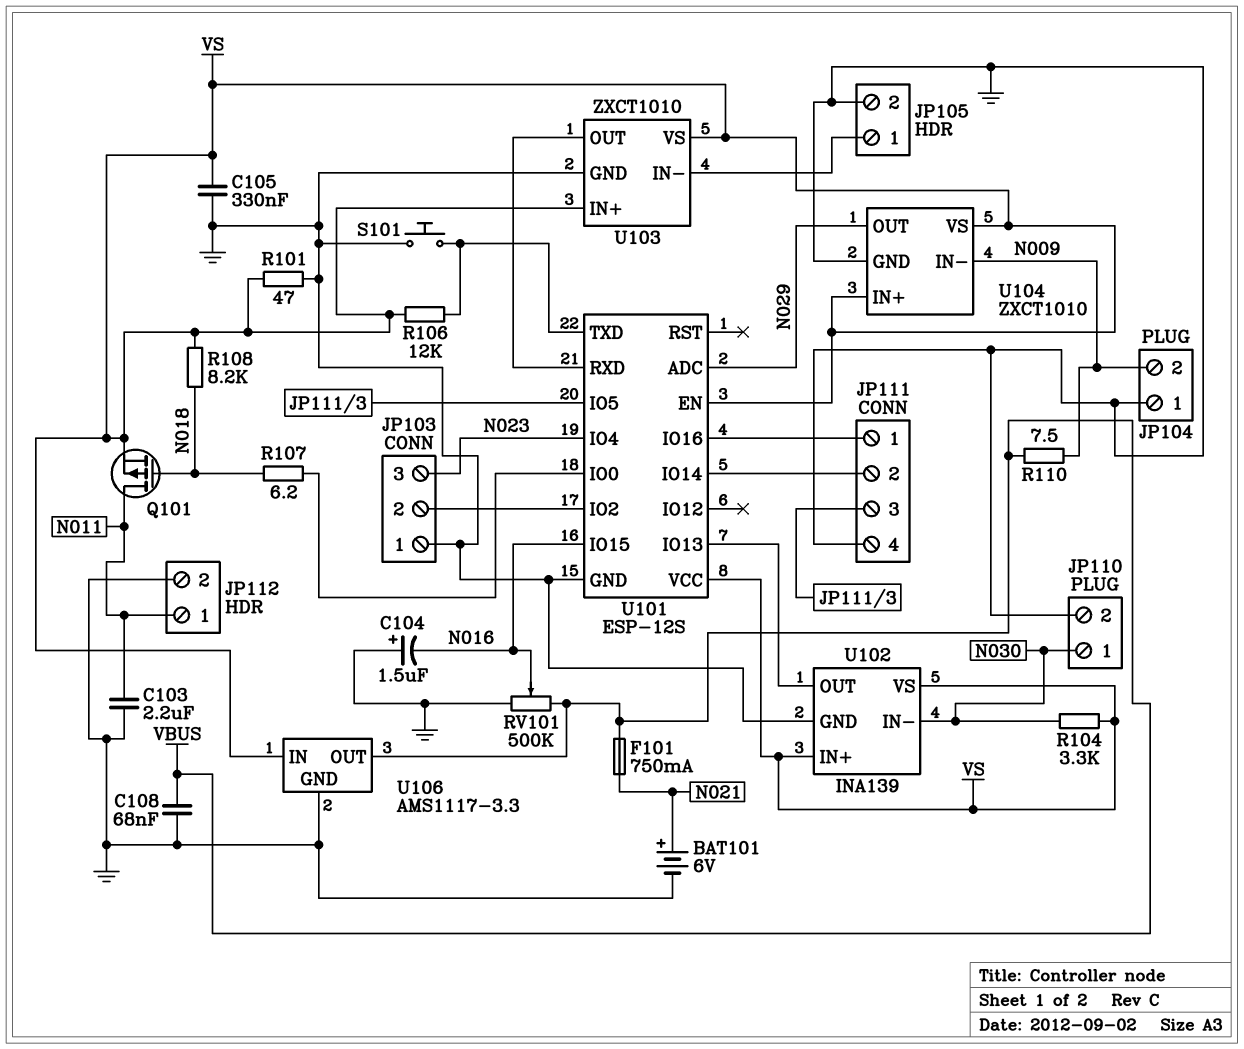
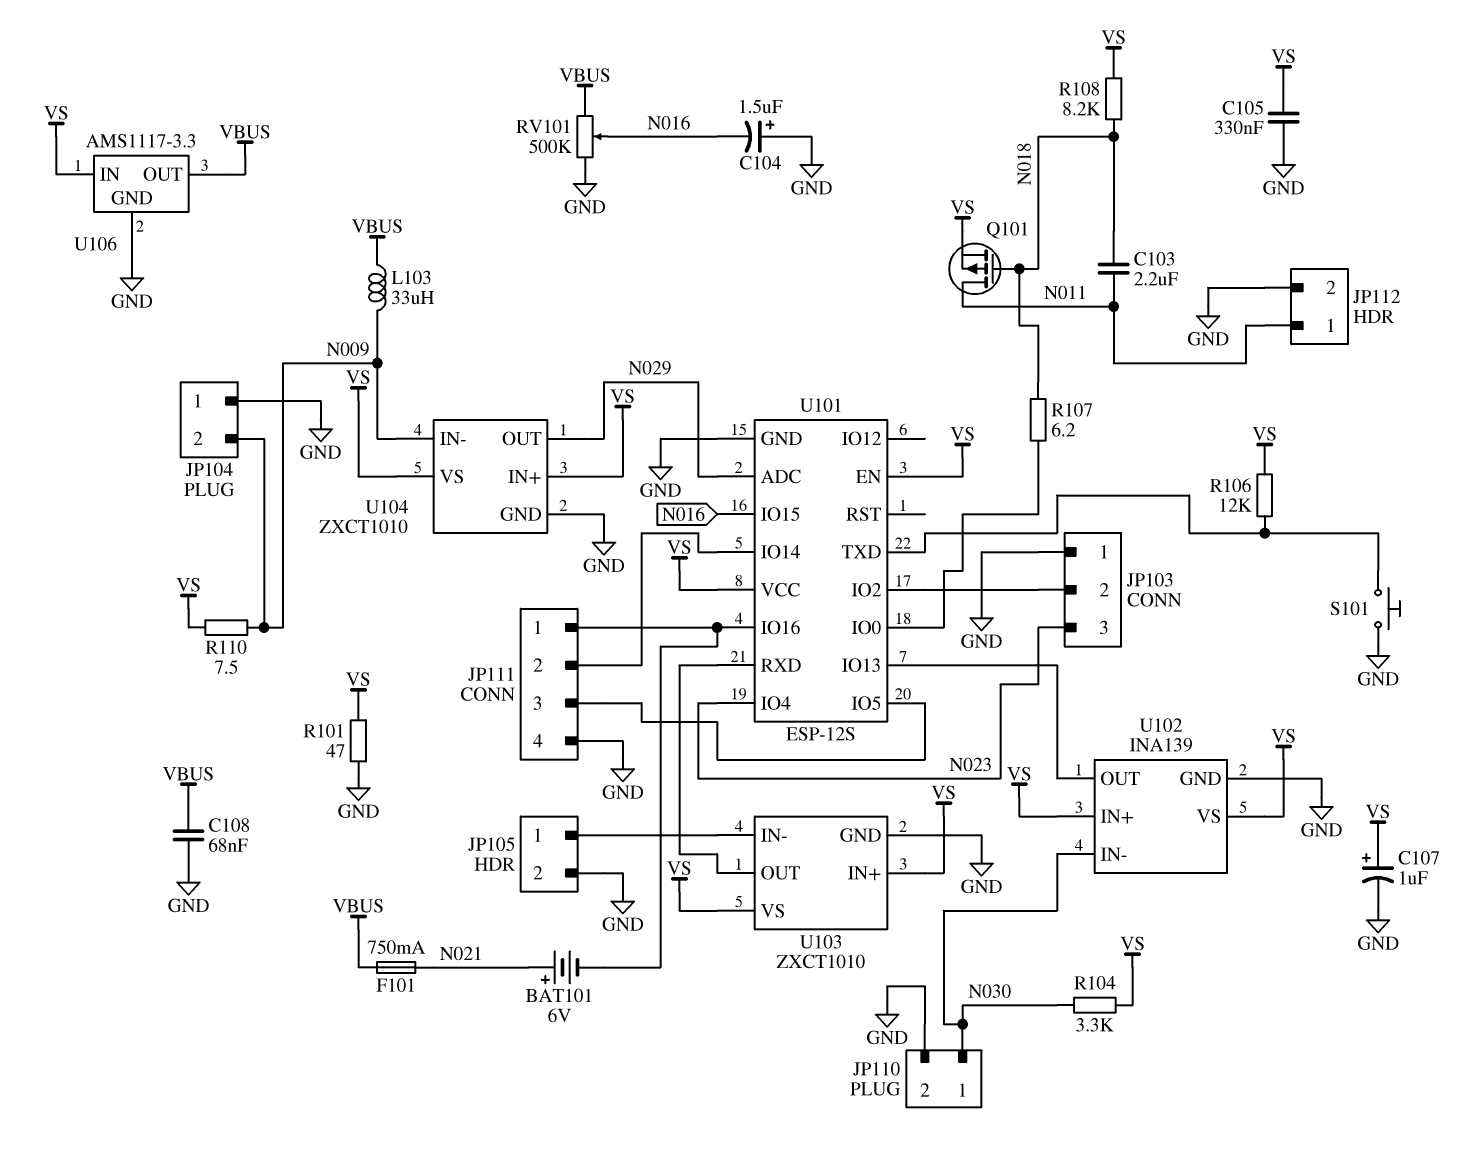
BAT101: 6V (plus N021, minus GND) -> 6V (plus N021, minus JP111/1)
C103: 2.2uF (GND, N011) -> 2.2uF (N011, N018)
C107: none -> 1uF (plus VS, minus GND)
L103: none -> 33uH (N009, VBUS)
R110: 7.5 (N009, VBUS) -> 7.5 (N009, VS)

